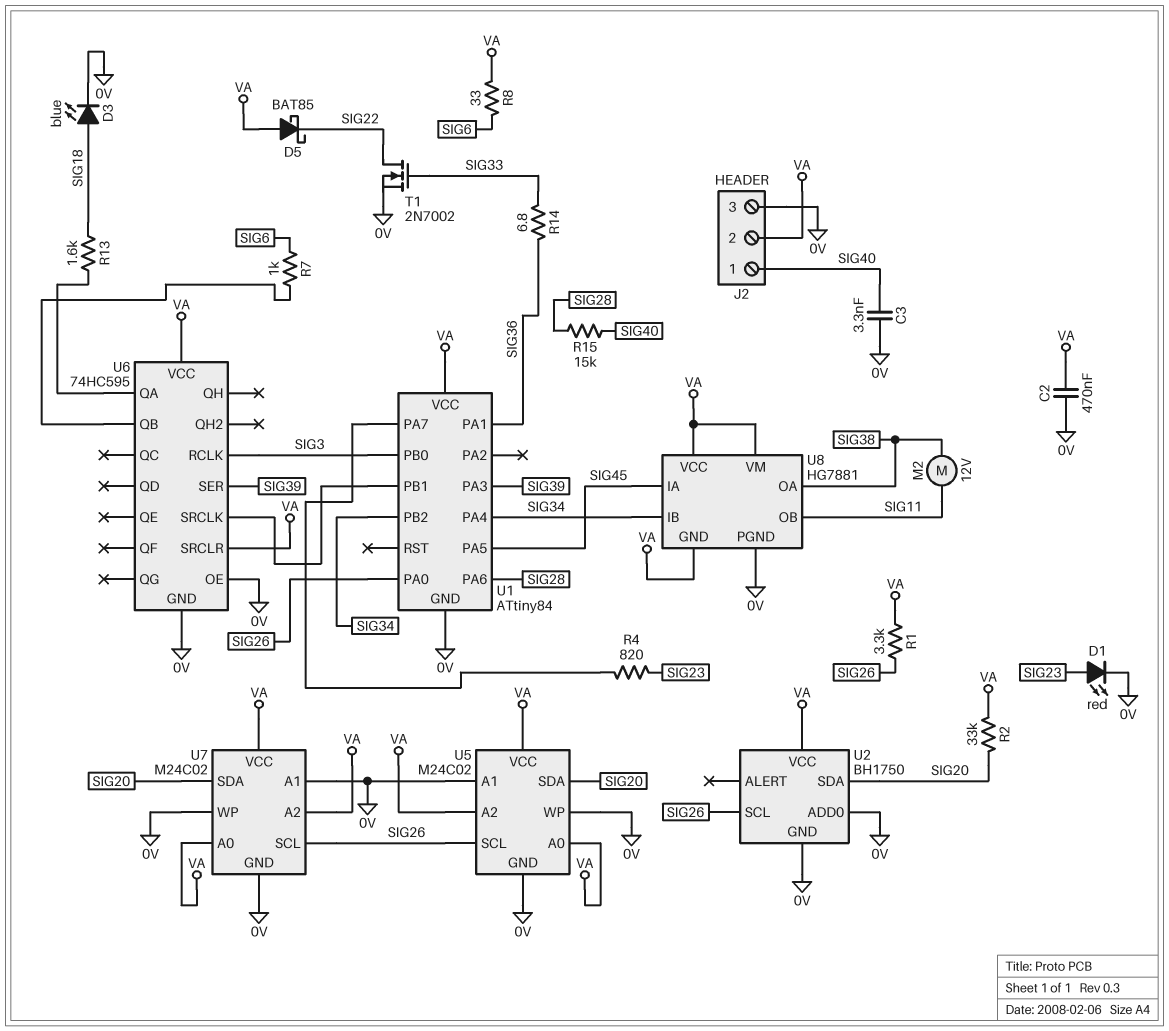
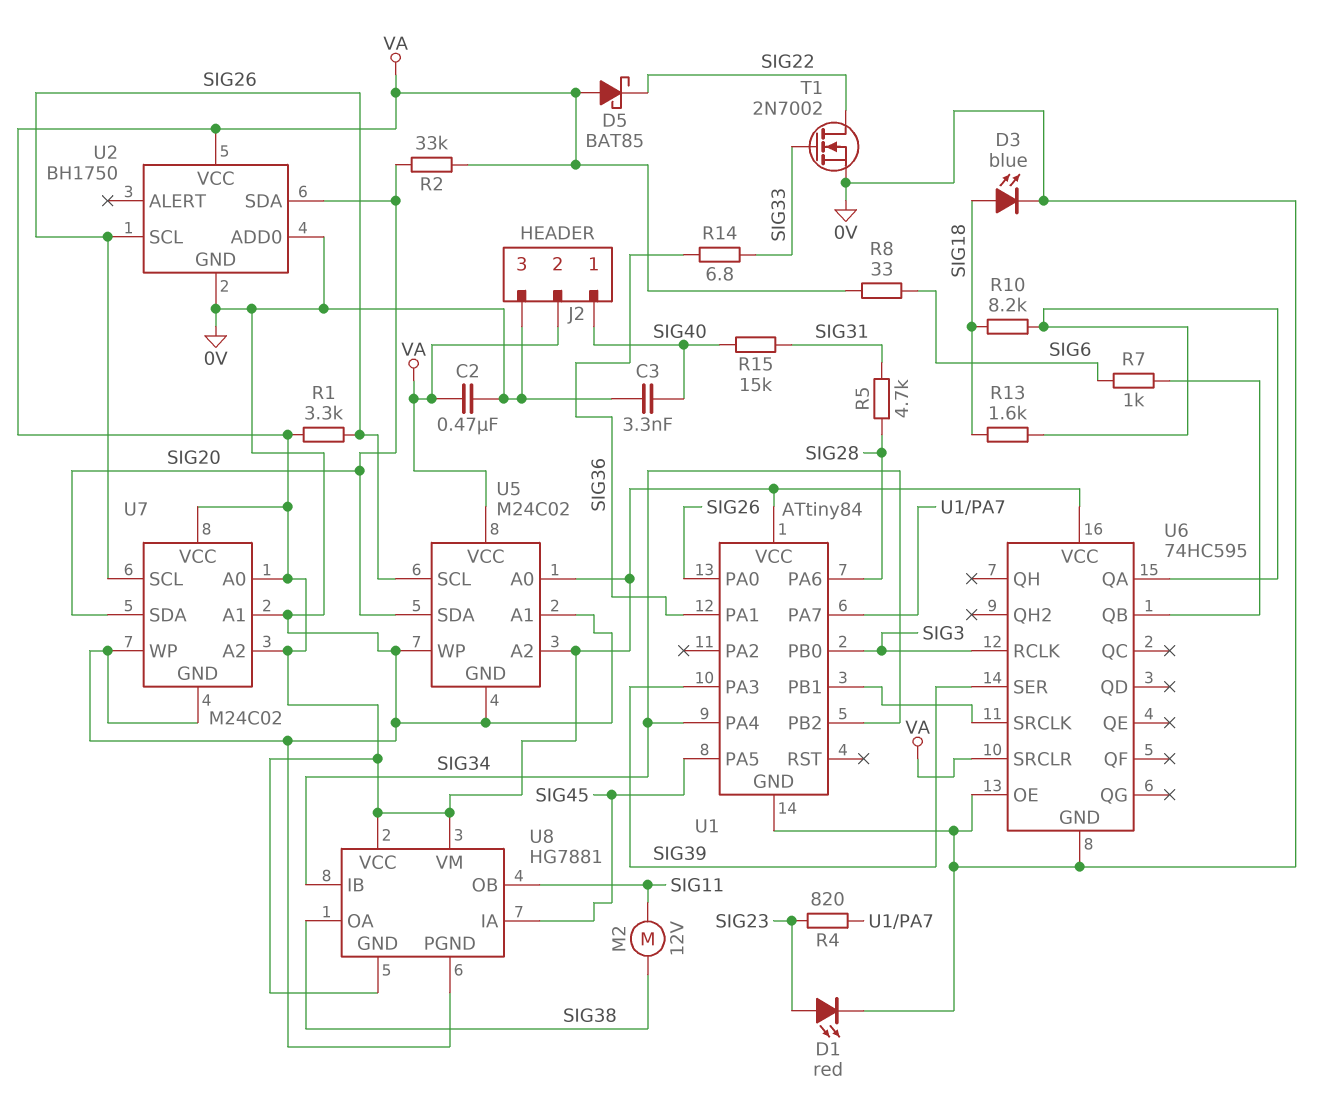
R5: none -> 4.7k (SIG28, SIG31)
R10: none -> 8.2k (SIG18, U6/QA)
R15: 15k (SIG28, SIG40) -> 15k (SIG31, SIG40)

